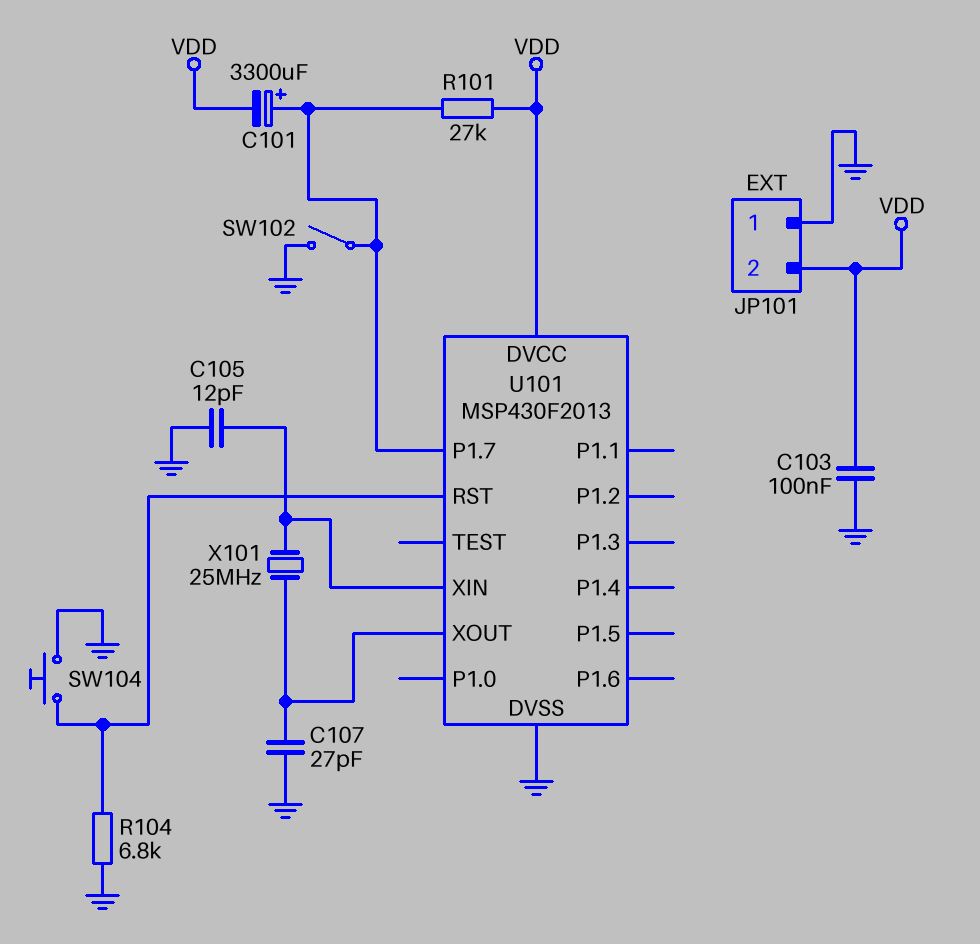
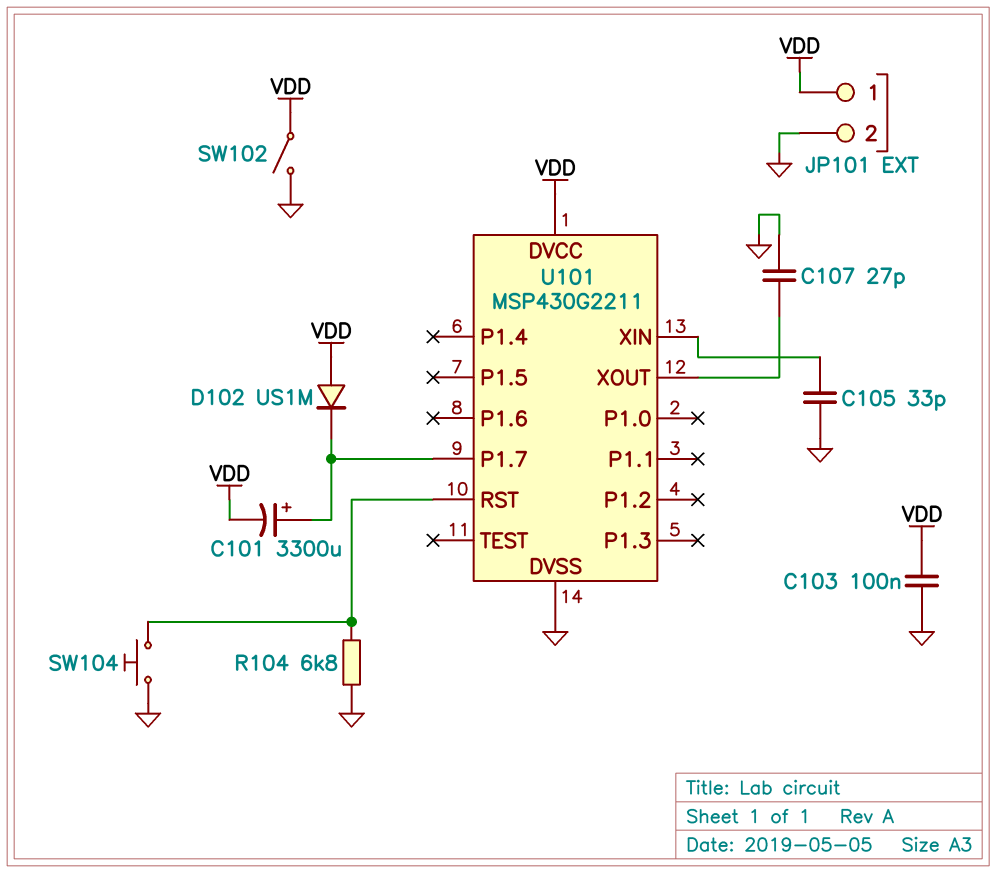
C105: 12pF (GND, U101/XIN) -> 33pF (GND, U101/XIN)
D102: none -> diode US1M (A VDD, K U101/P1.7)
JP101 pin 1: GND -> VDD
JP101 pin 2: VDD -> GND
R101: 27k (U101/P1.7, VDD) -> none
SW102: switch (GND, U101/P1.7) -> switch (GND, VDD)
U101: MSP430F2013 -> MSP430G2211
X101: 25MHz (U101/XIN, U101/XOUT) -> none

